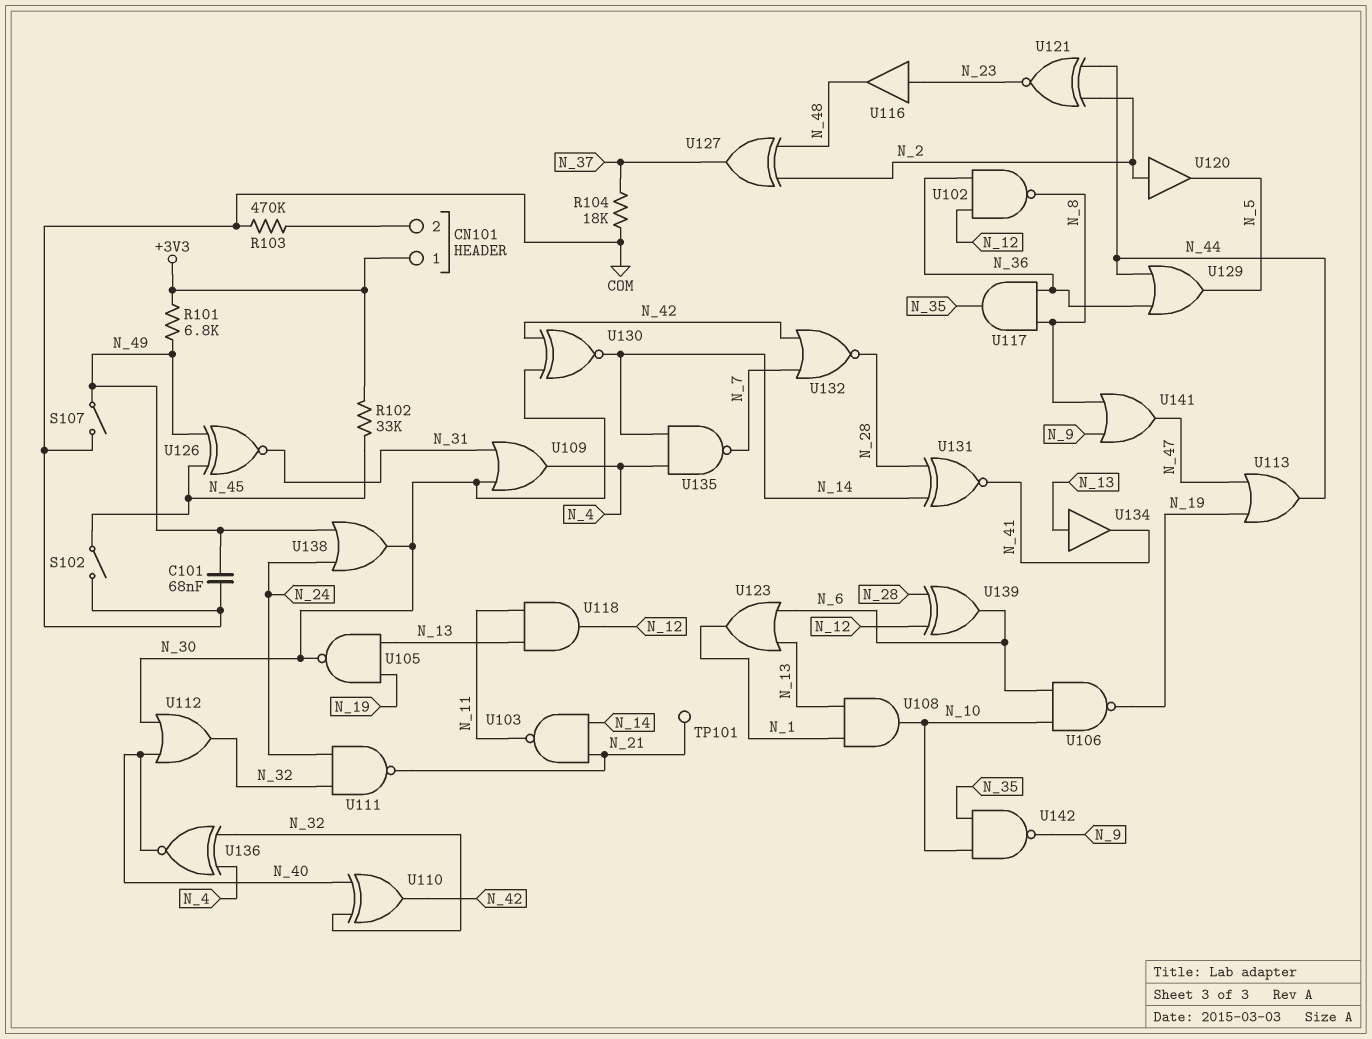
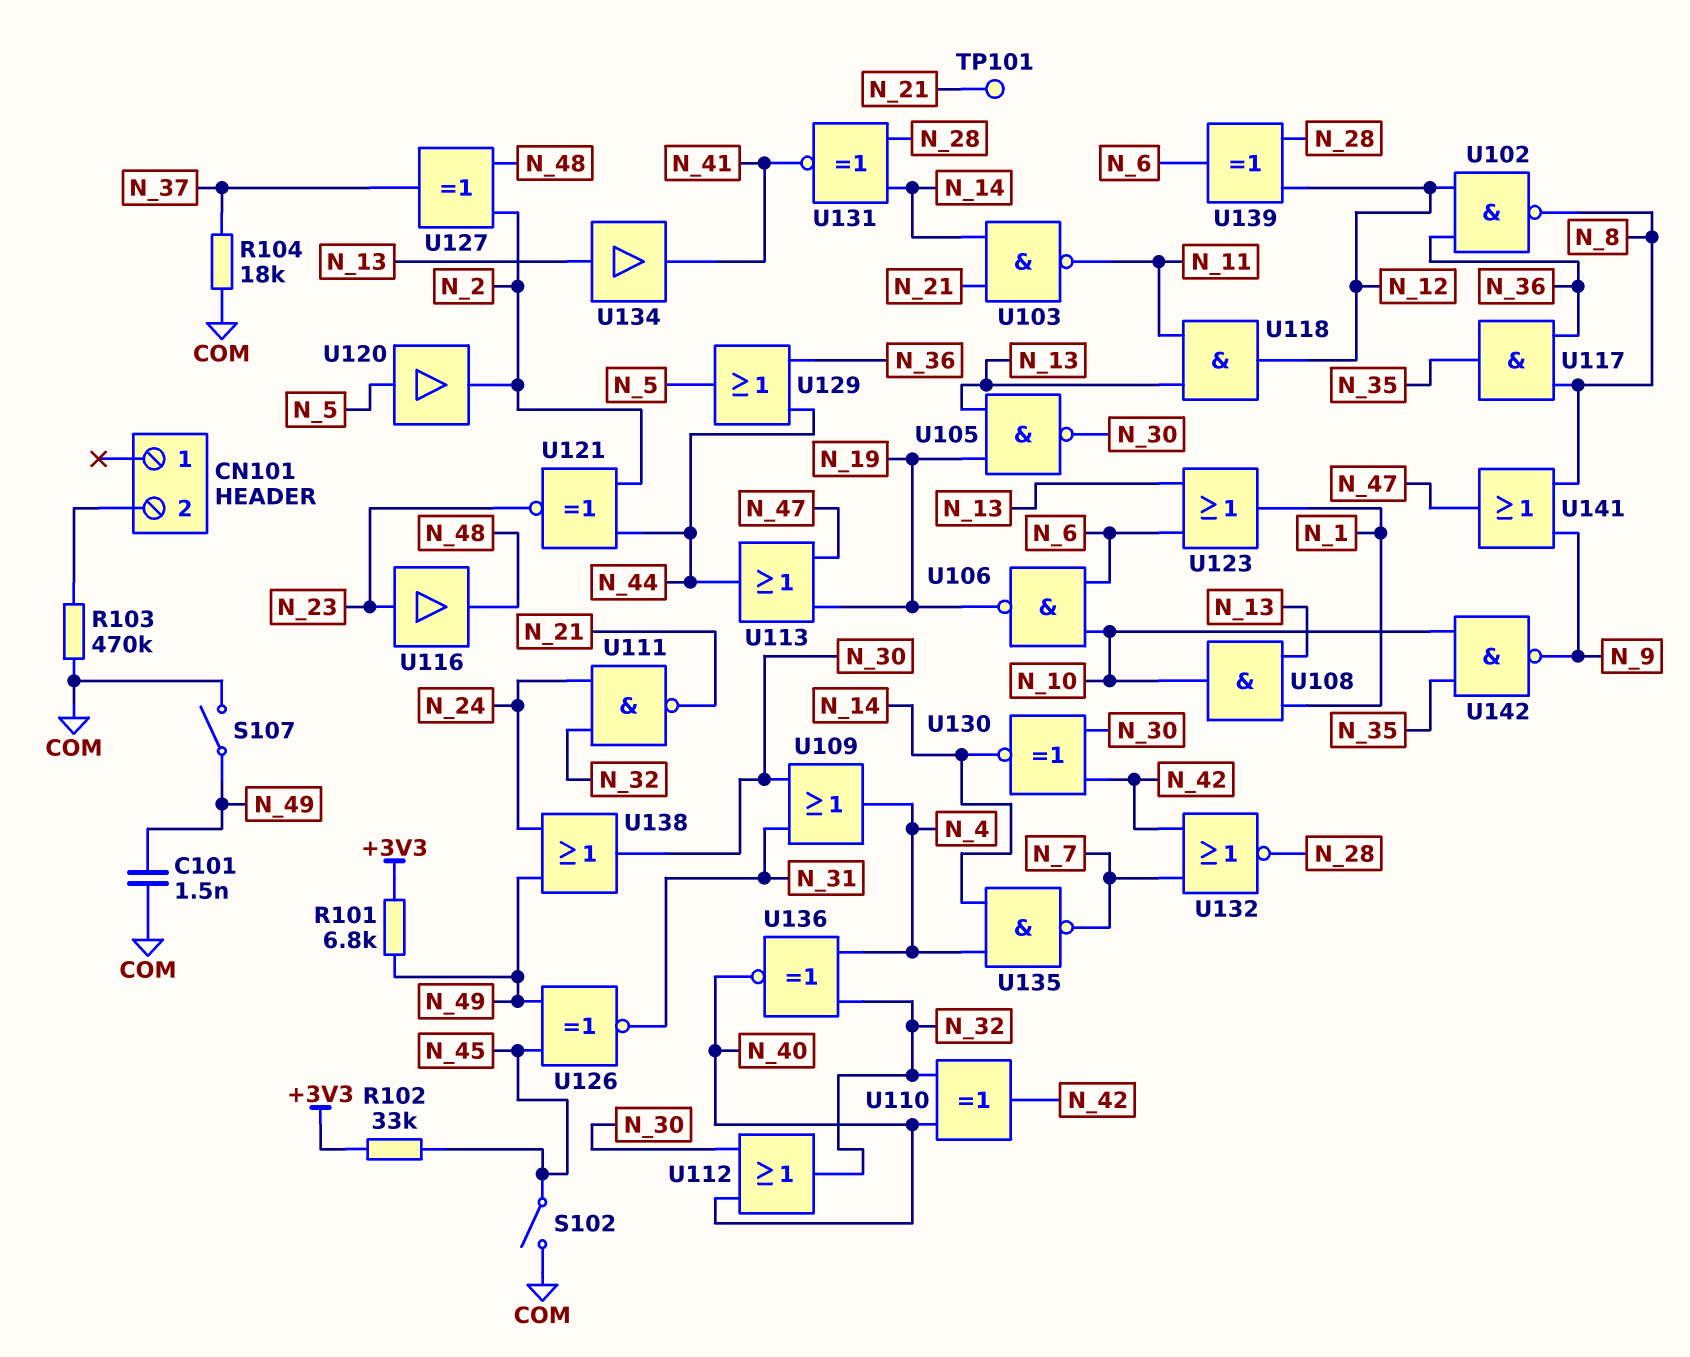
C101: 68nF (COM, N_49) -> 1.5nF (COM, N_49)
CN101 pin 1: +3V3 -> none
U120: buffer (in N_2, out N_5) -> buffer (in N_5, out N_2)

